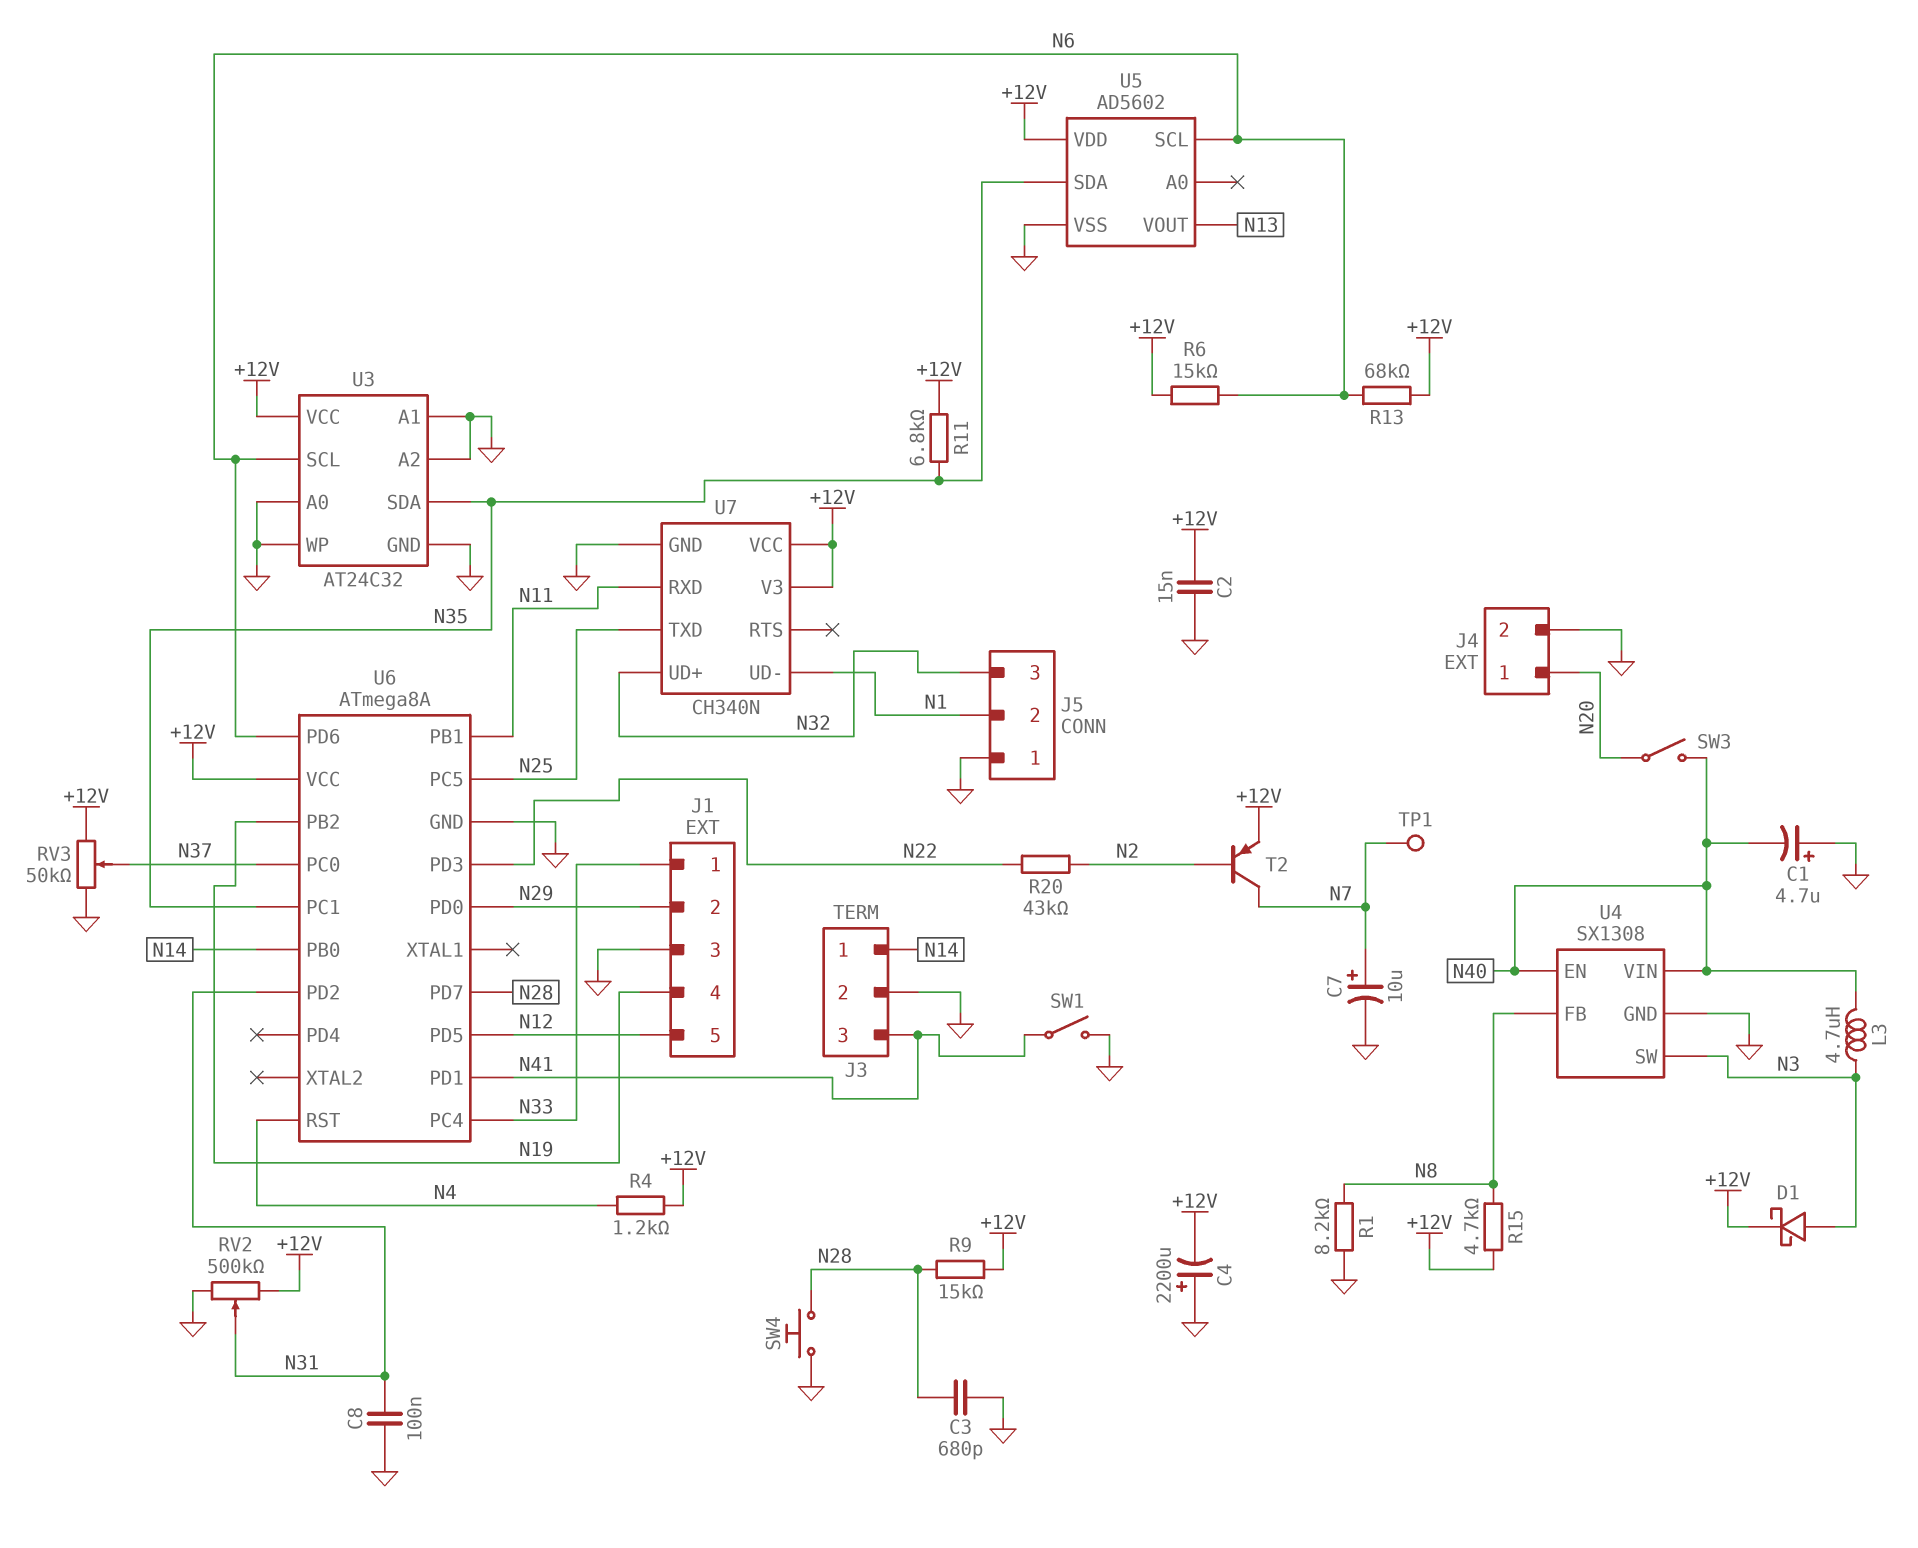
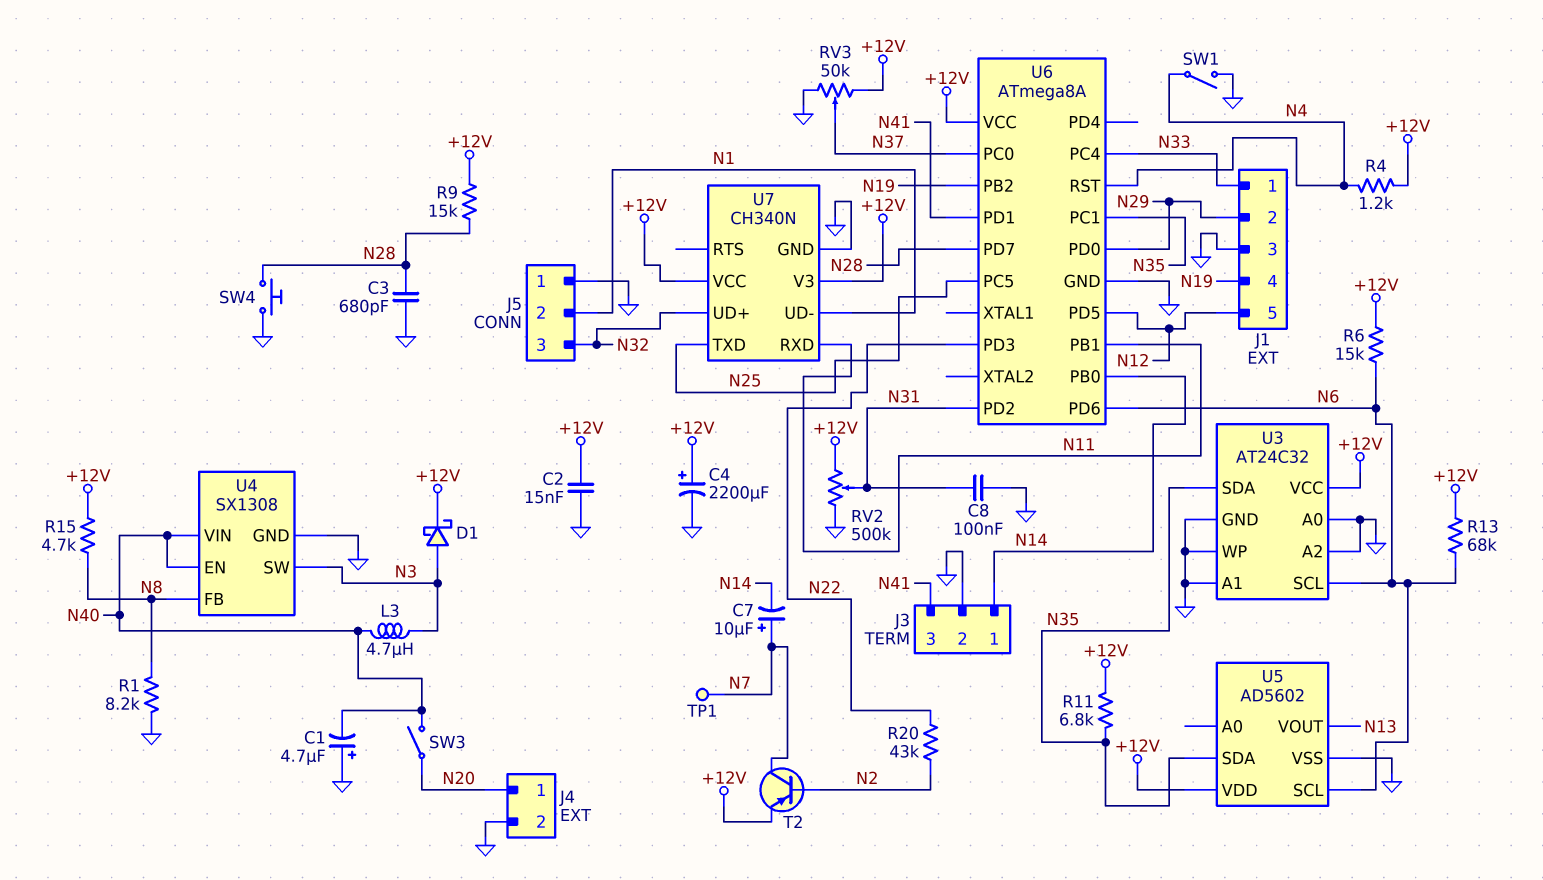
C4: 2200uF (plus GND, minus +12V) -> 2200uF (plus +12V, minus GND)
C7: 10uF (plus N7, minus GND) -> 10uF (plus N7, minus N14)
SW1: switch (GND, N41) -> switch (GND, N4)

